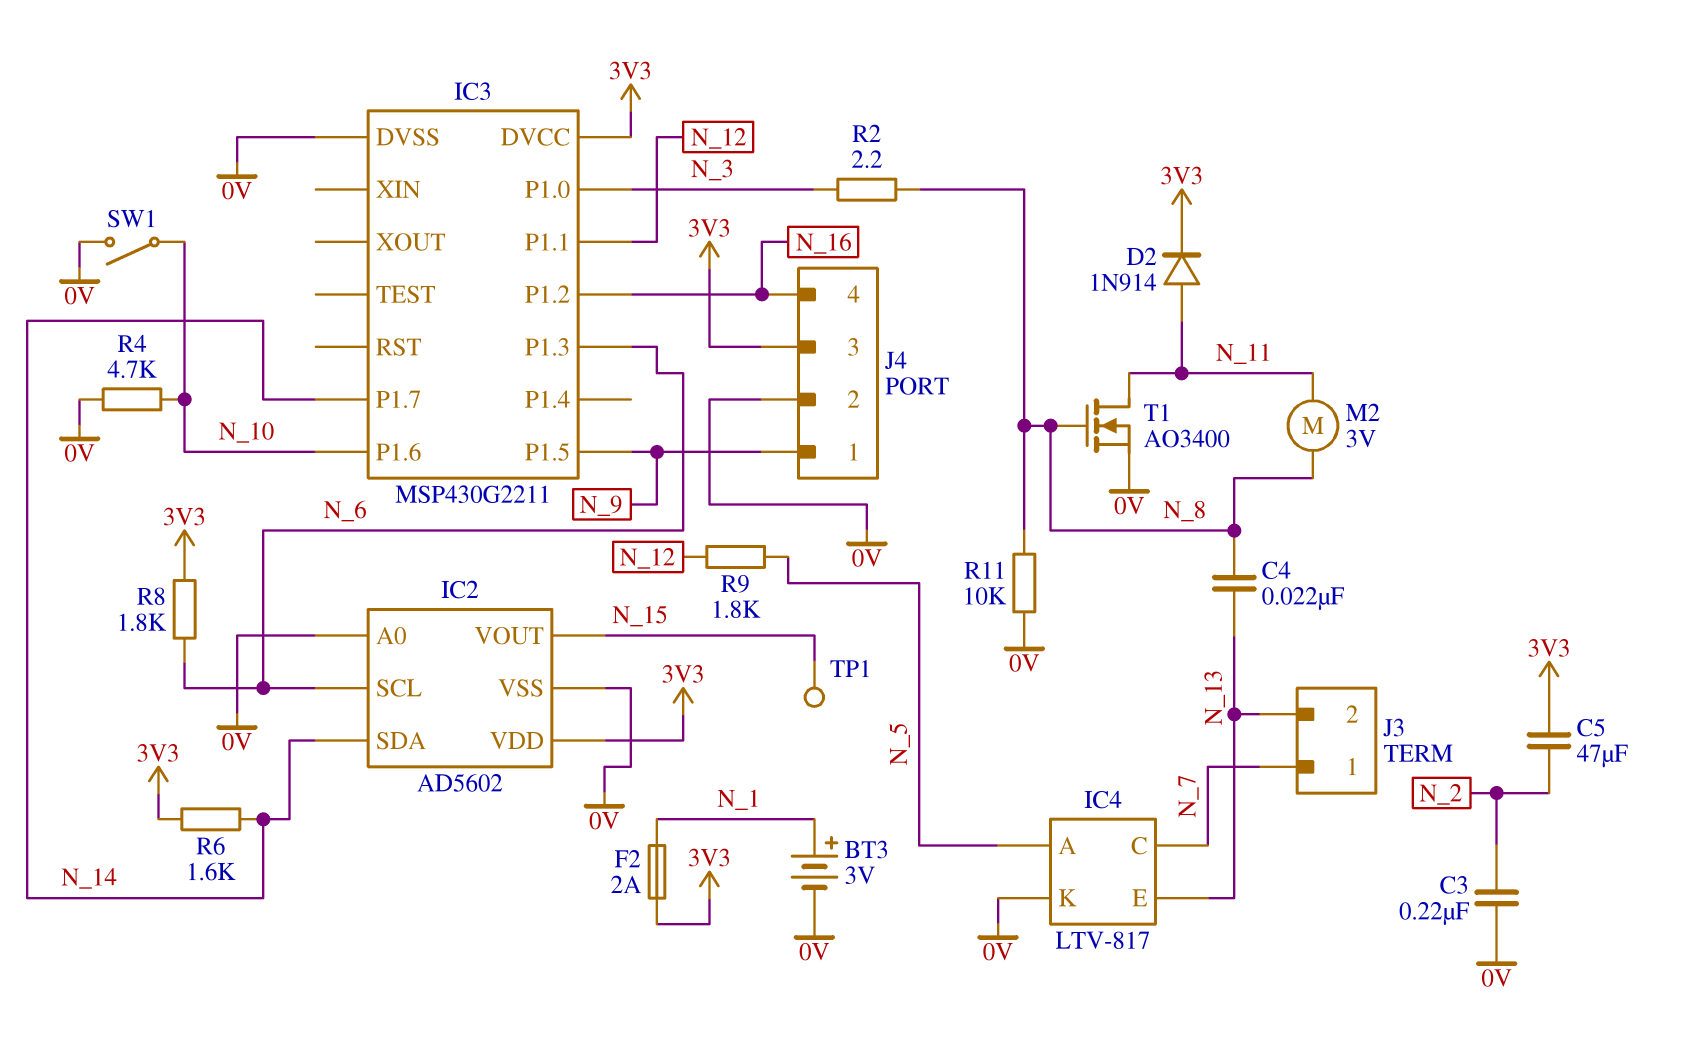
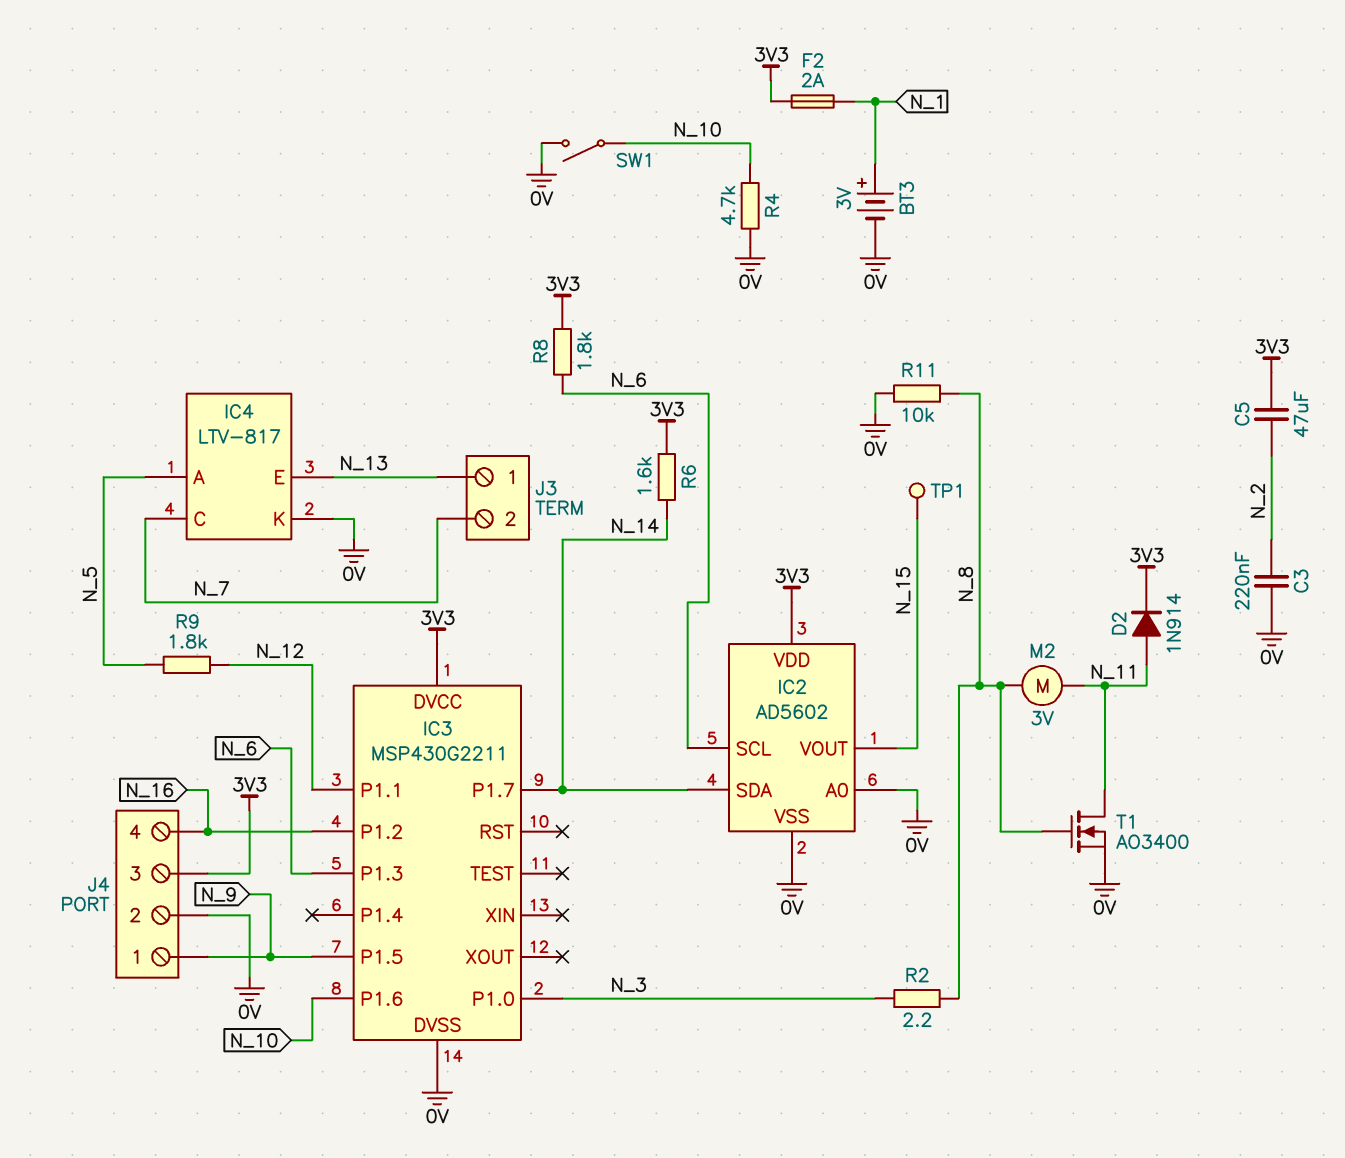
C4: 22nF (N_8, N_13) -> none
J3 pin 1: N_7 -> N_13
J3 pin 2: N_13 -> N_7

